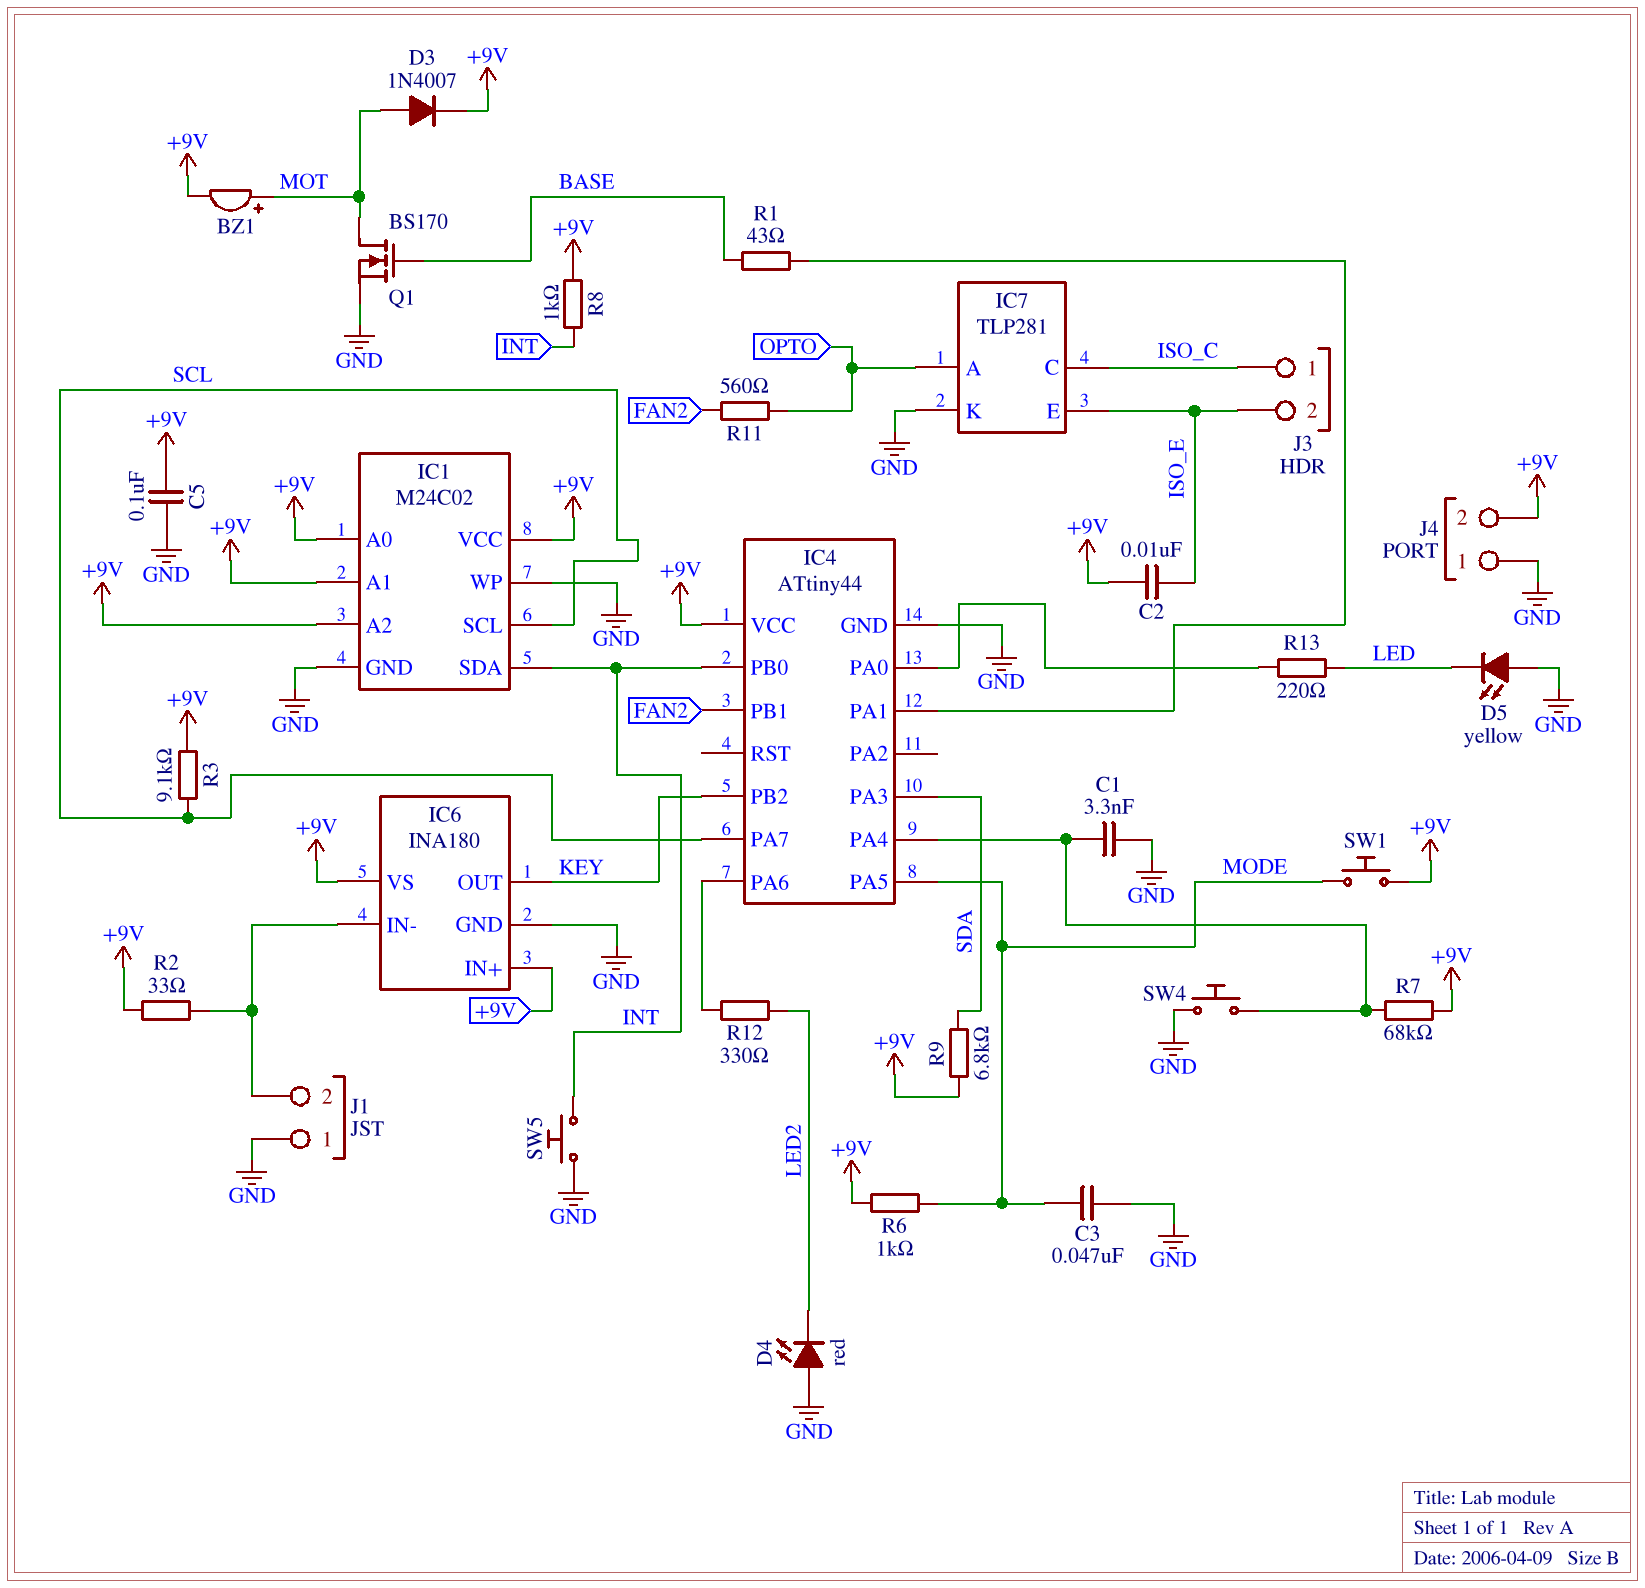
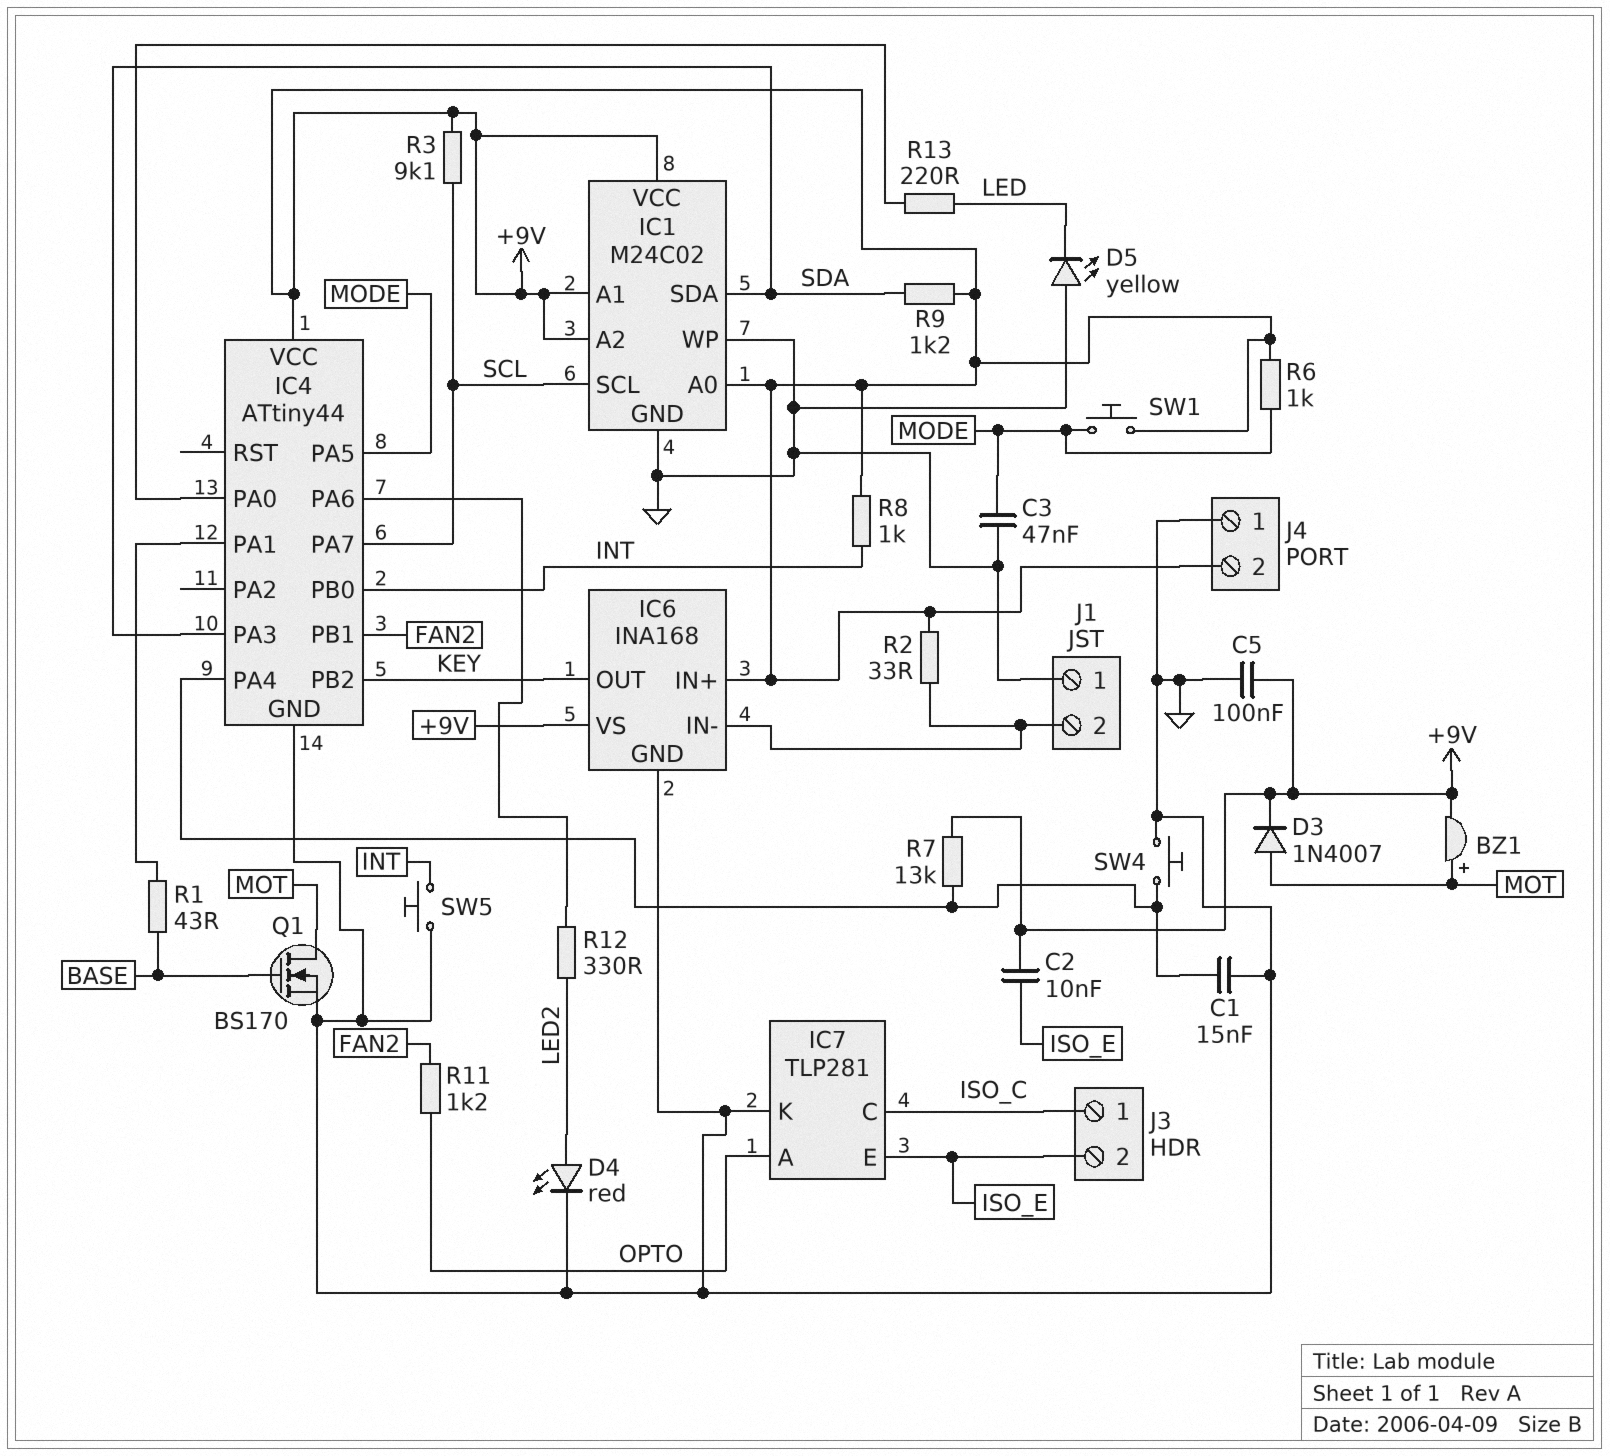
C1: 3.3nF (GND, IC4/PA4) -> 15nF (GND, IC4/PA4)
D4: LED red (A GND, K LED2) -> LED red (A LED2, K GND)
IC1 pin SDA: INT -> SDA
IC6: INA180 -> INA168
R7: 68k (+9V, IC4/PA4) -> 13k (+9V, IC4/PA4)
R9: 6.8k (+9V, SDA) -> 1.2k (+9V, SDA)
R11: 560 (FAN2, OPTO) -> 1.2k (FAN2, OPTO)

